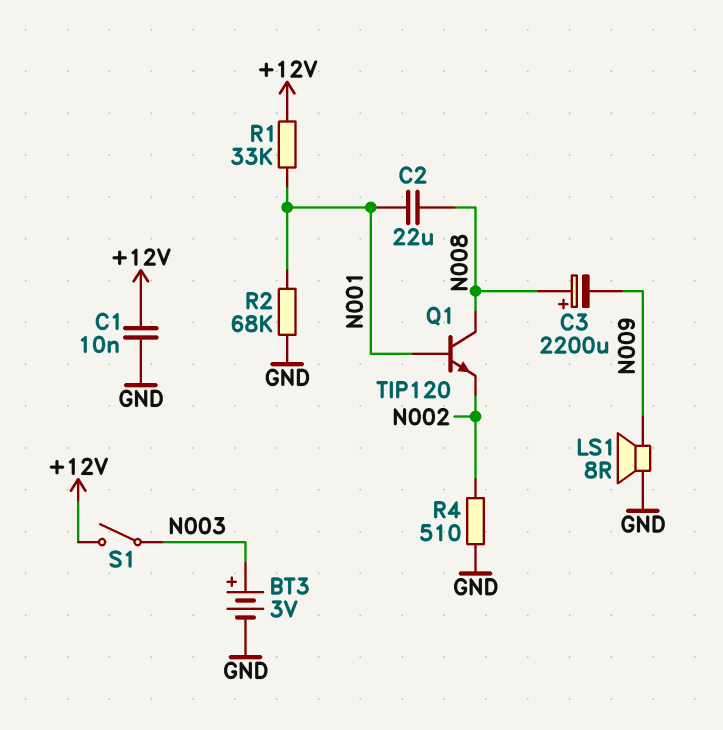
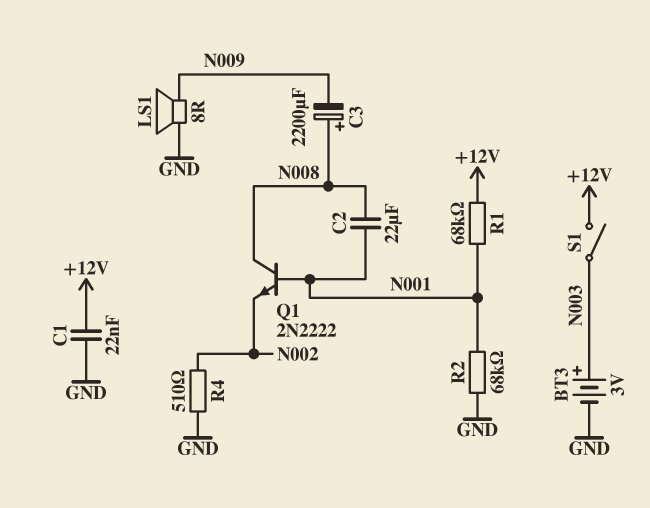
C1: 10nF (+12V, GND) -> 22nF (+12V, GND)
Q1: NPN TIP120 (B N001, C N008, E N002) -> NPN 2N2222 (B N001, C N008, E N002)
R1: 33k (+12V, N001) -> 68k (+12V, N001)

